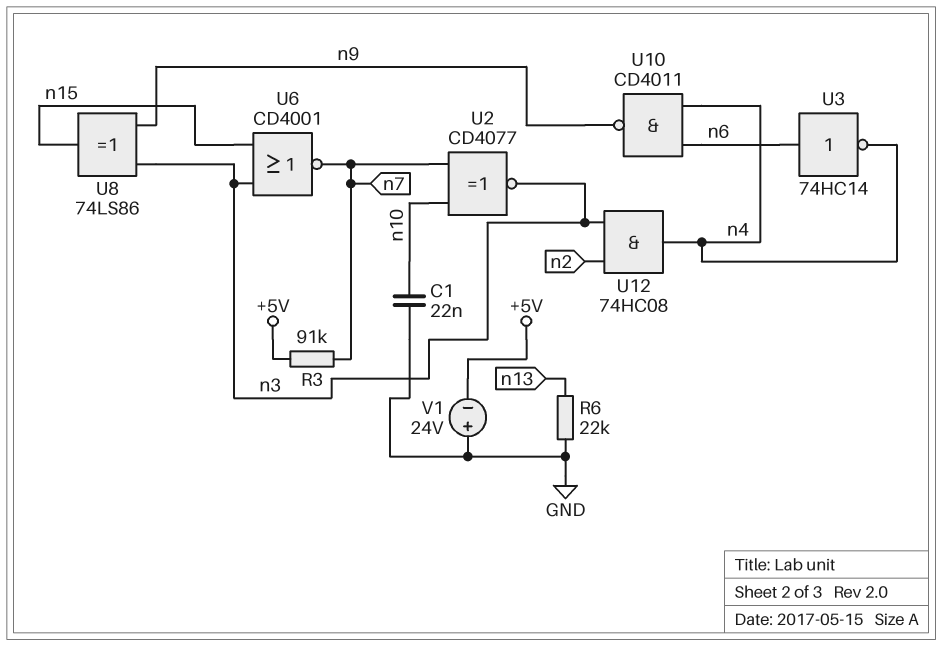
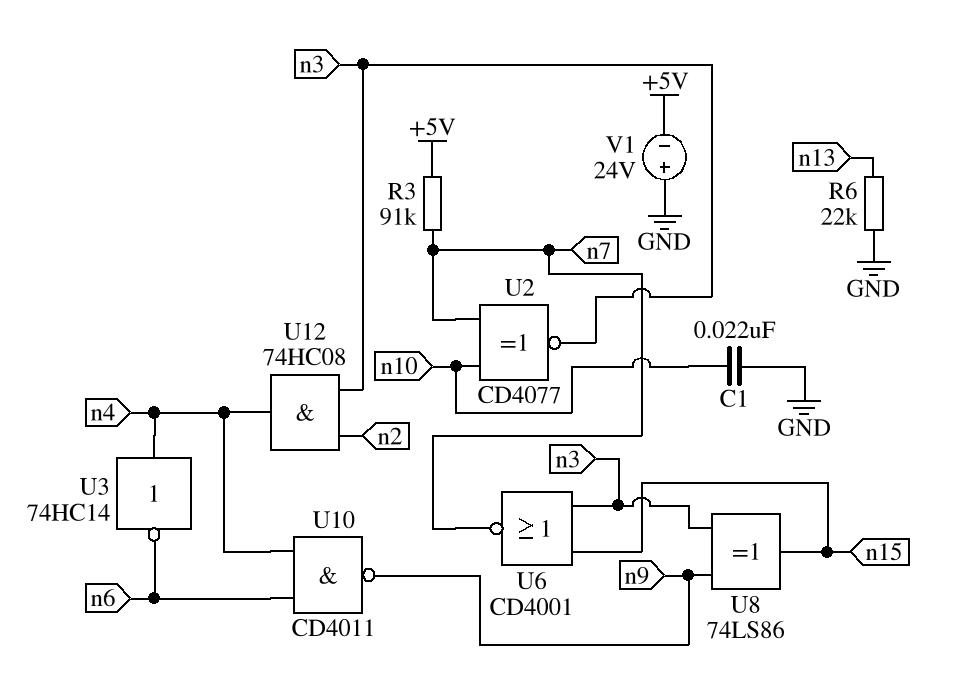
U3: NOT 74HC14 (in n6, out n4) -> NOT 74HC14 (in n4, out n6)

